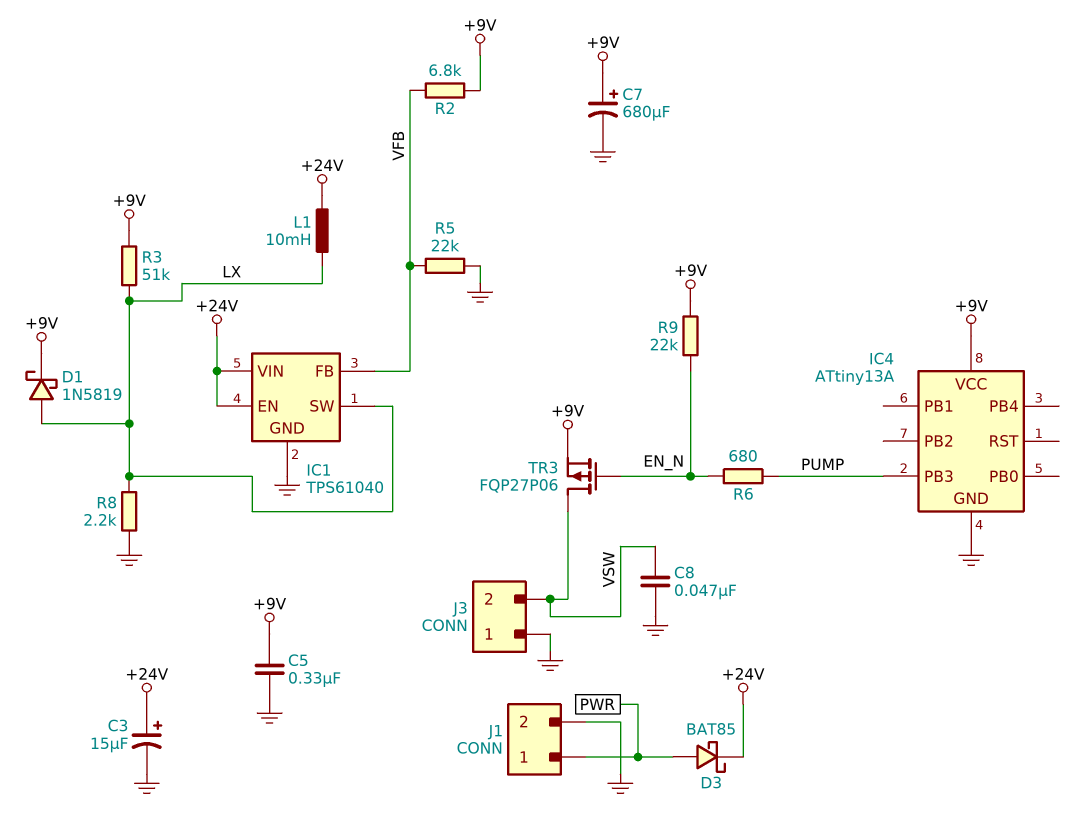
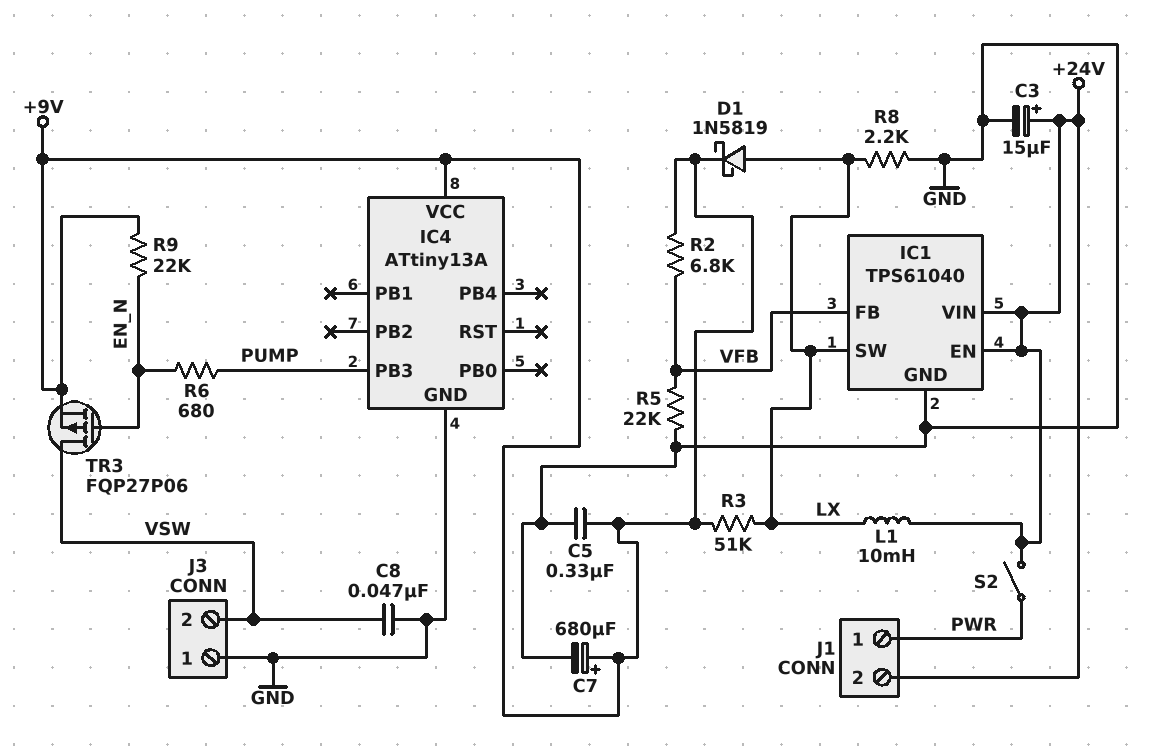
D3: schottky BAT85 (A PWR, K +24V) -> none
J1 pin 2: GND -> +24V
S2: none -> switch (+24V, PWR)

